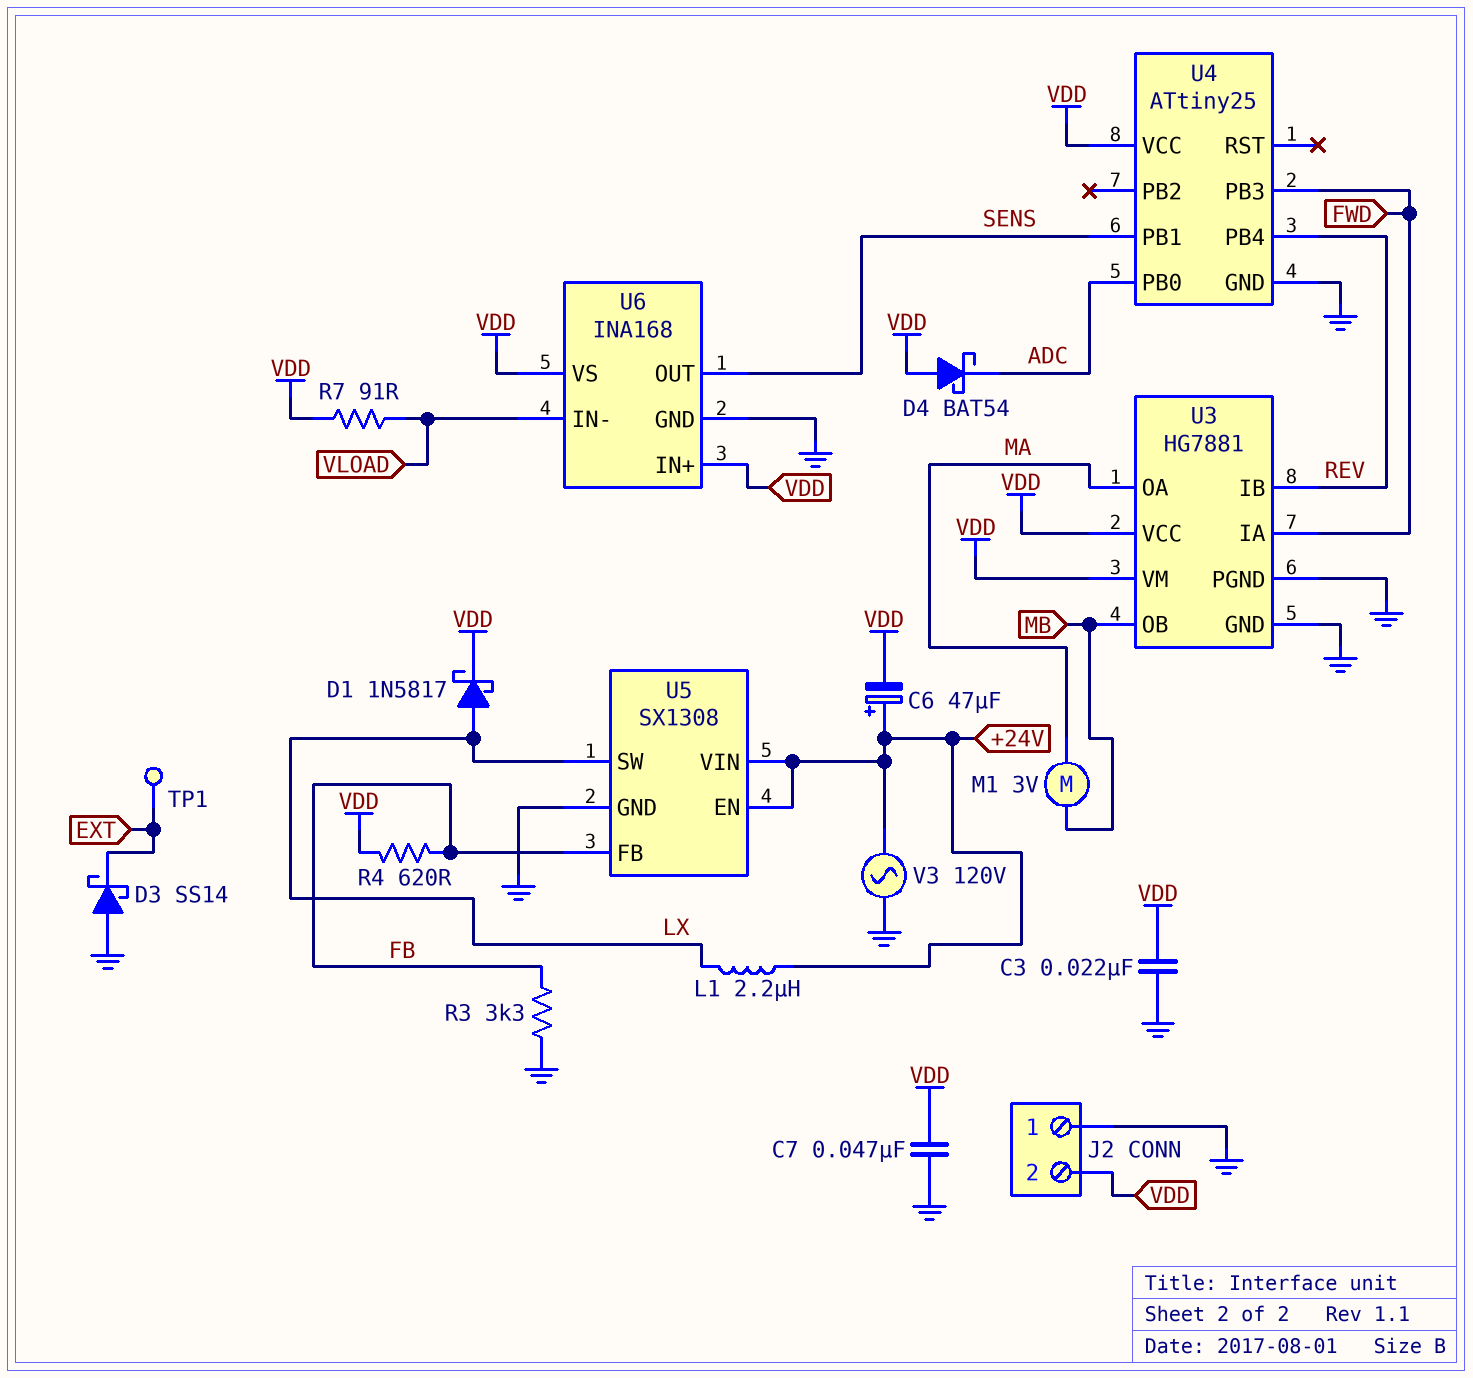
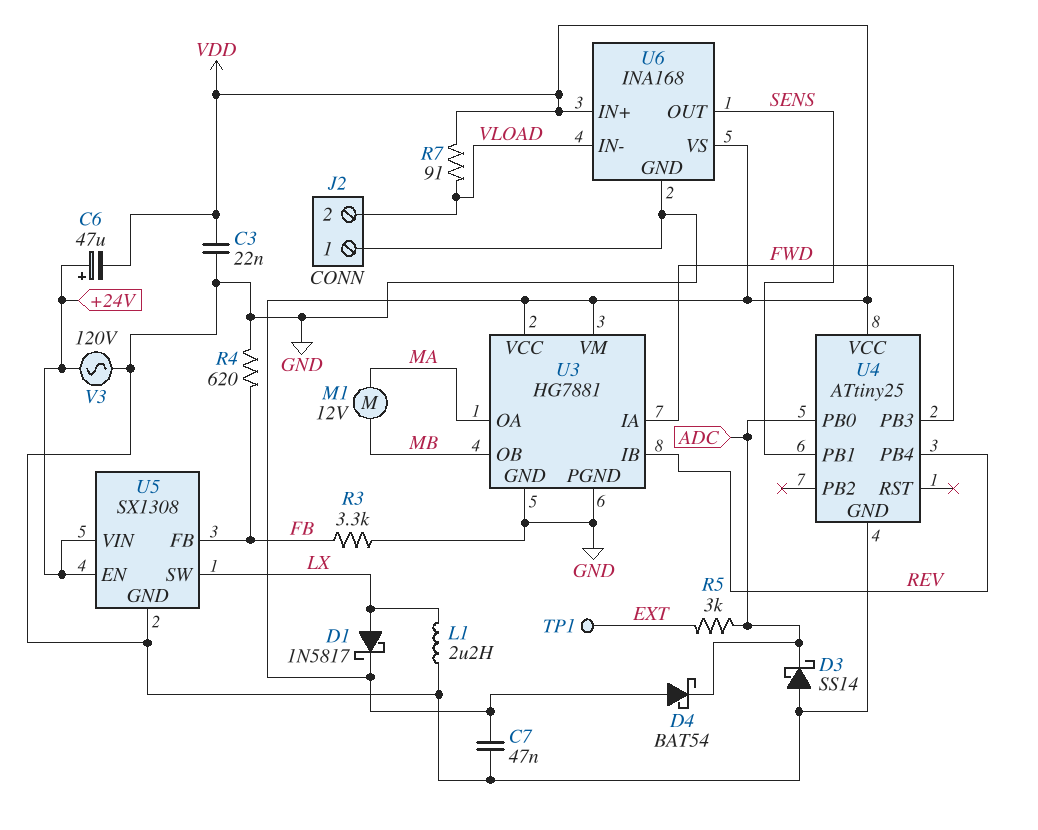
D3: schottky SS14 (A GND, K EXT) -> schottky SS14 (A GND, K ADC)
J2 pin 2: VDD -> VLOAD
L1: 2.2uH (+24V, LX) -> 2.2uH (GND, LX)
M1: motor 3V (MA, MB) -> motor 12V (MA, MB)
R4: 620 (FB, VDD) -> 620 (FB, GND)
R5: none -> 3k (ADC, EXT)

